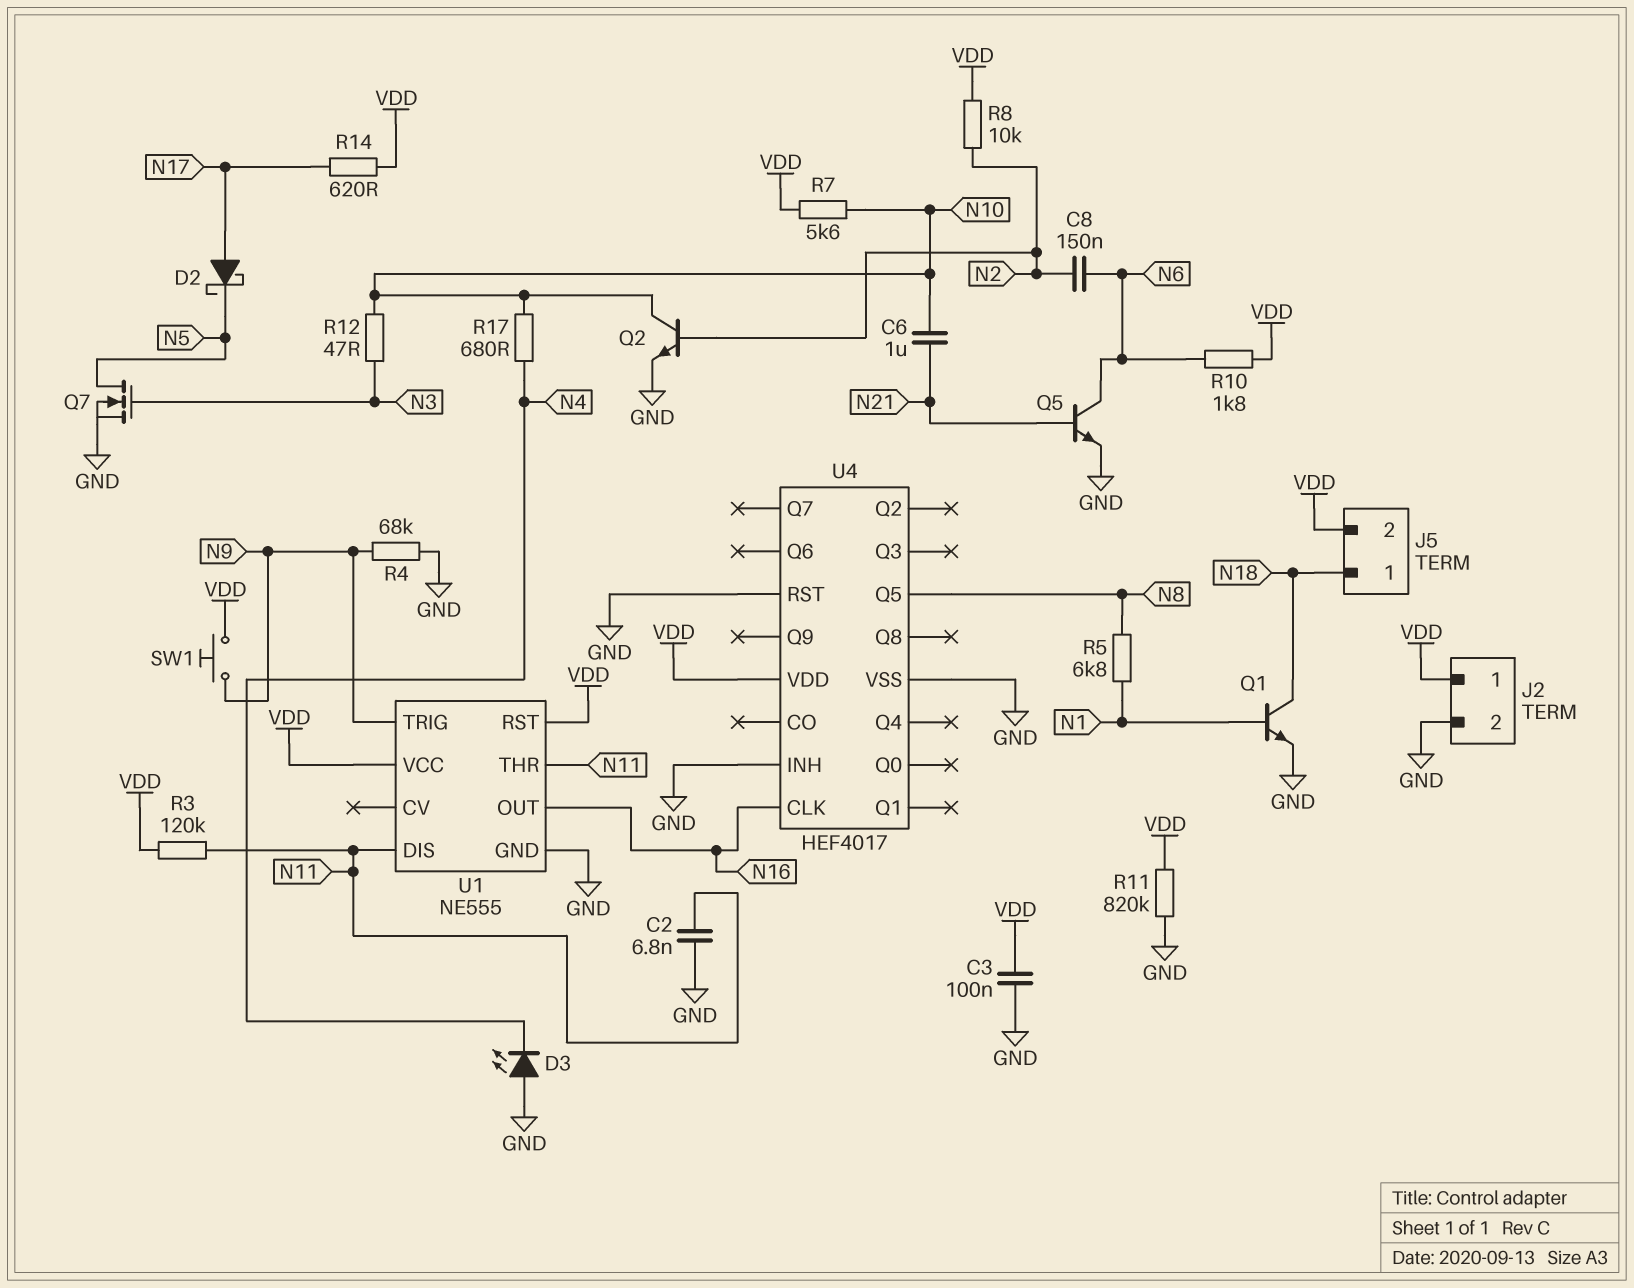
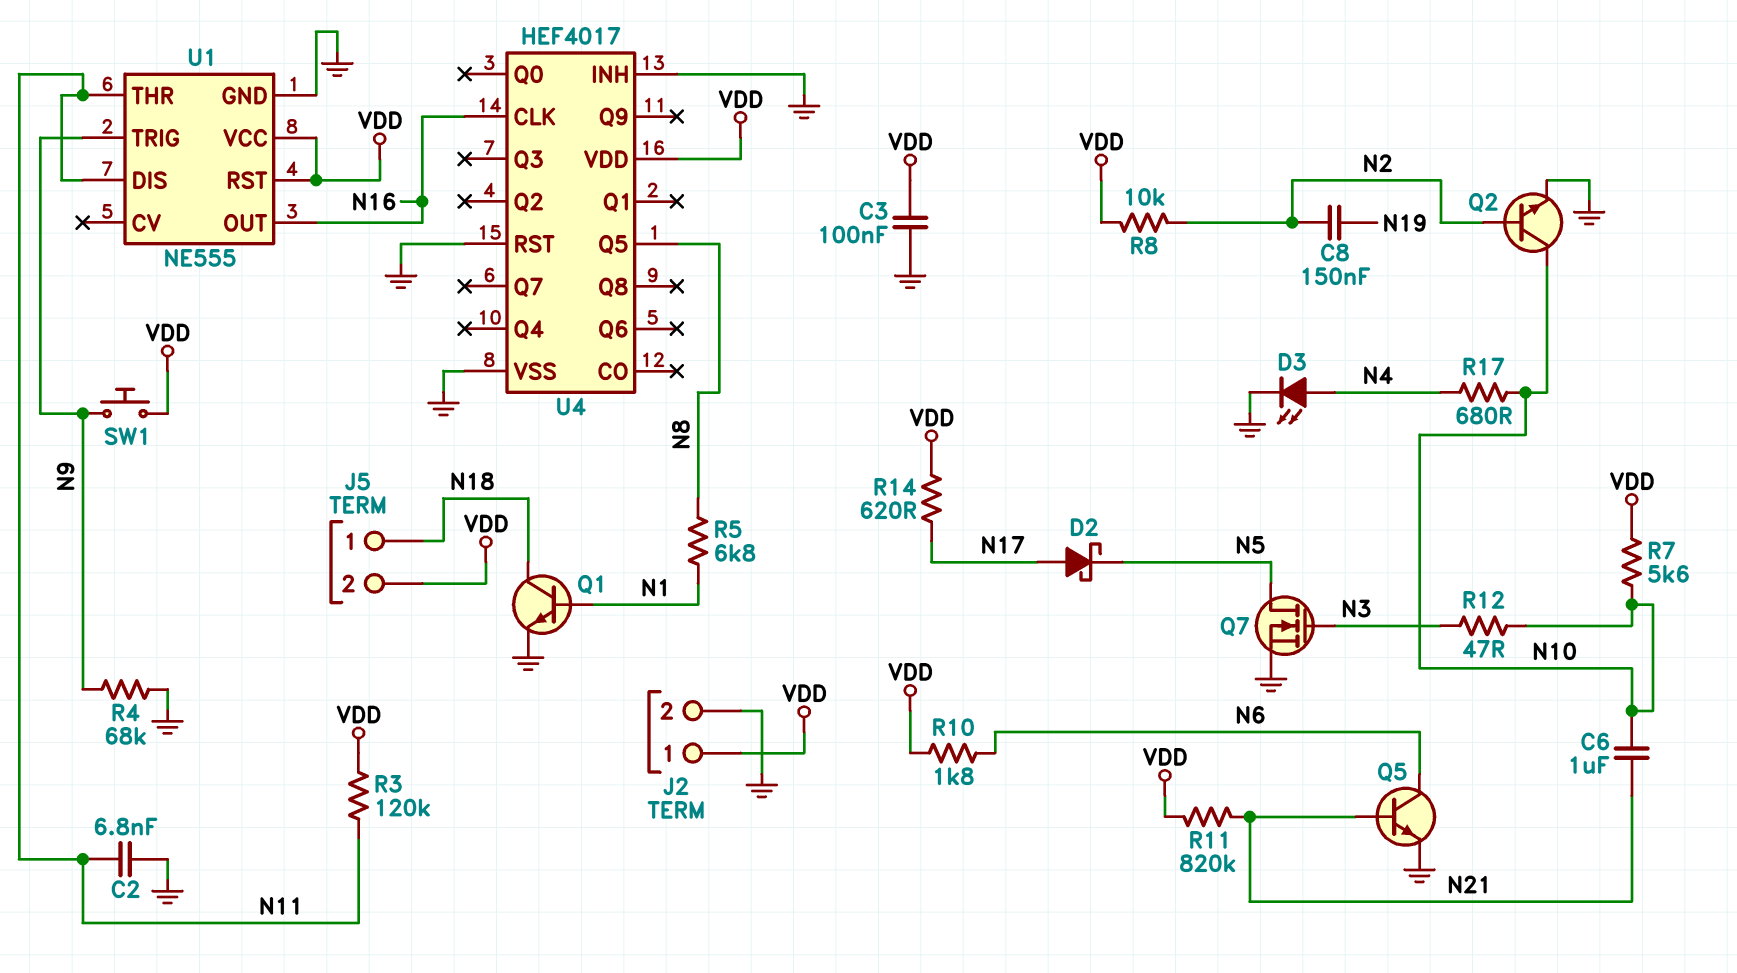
C8: 150nF (N2, N6) -> 150nF (N2, N19)
D3: LED (A GND, K N4) -> LED (A N4, K GND)
R11: 820k (GND, VDD) -> 820k (N21, VDD)

